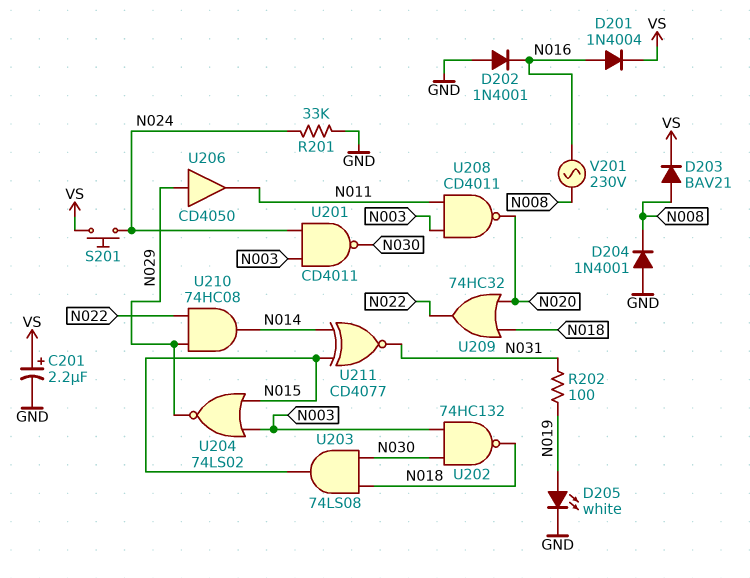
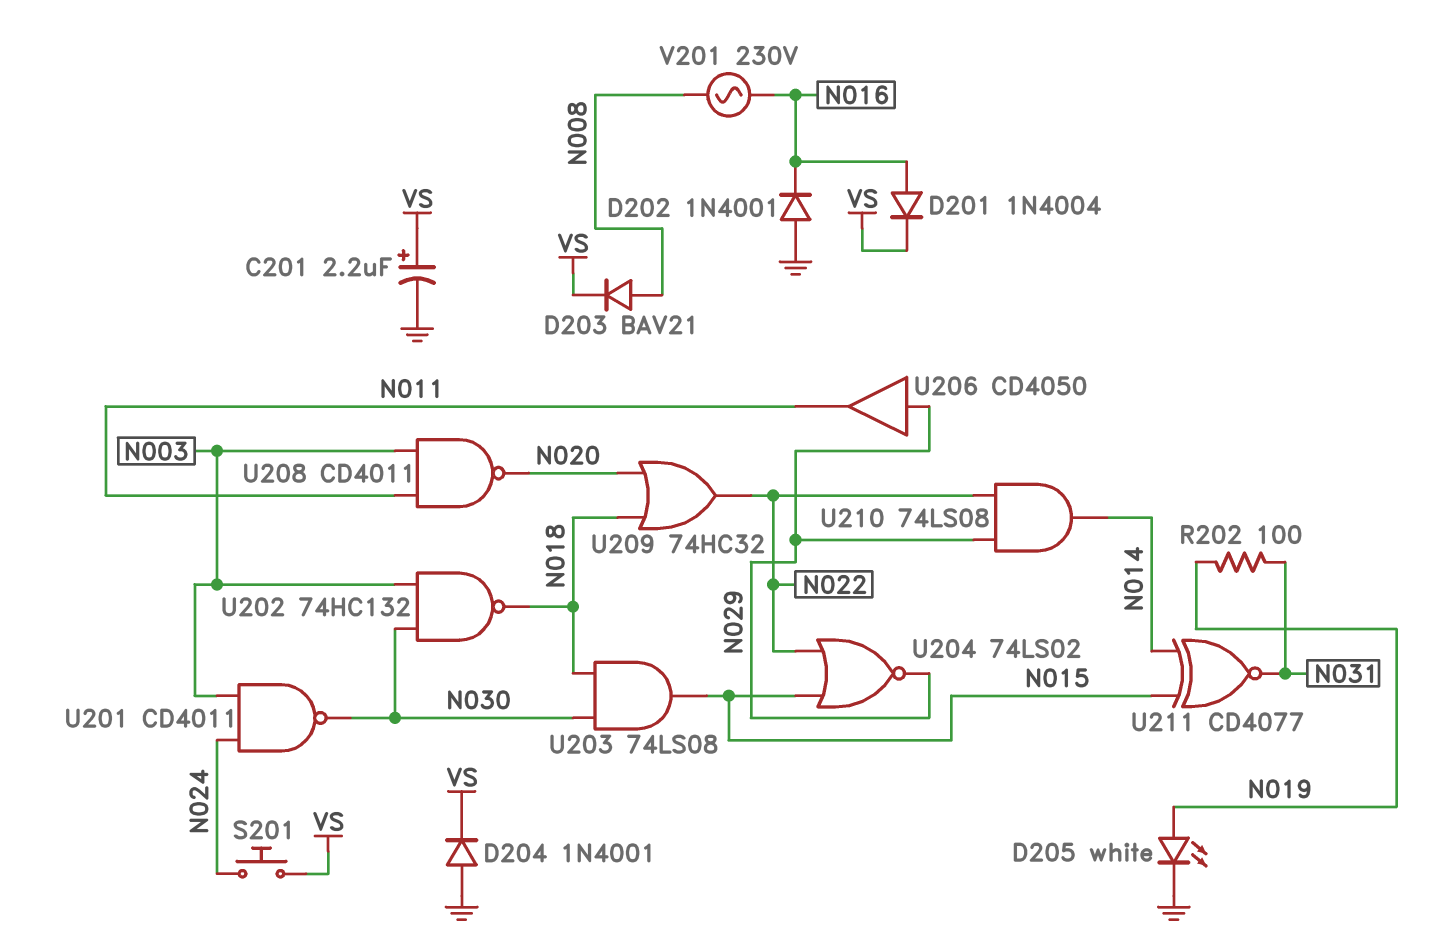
D204: diode 1N4001 (A GND, K N008) -> diode 1N4001 (A GND, K VS)
R201: 33k (GND, N024) -> none
U204: NOR 74LS02 (in N003, in N015, out N029) -> NOR 74LS02 (in N015, in N022, out N029)
U210: AND 74HC08 (in N022, in N029, out N014) -> AND 74LS08 (in N022, in N029, out N014)

